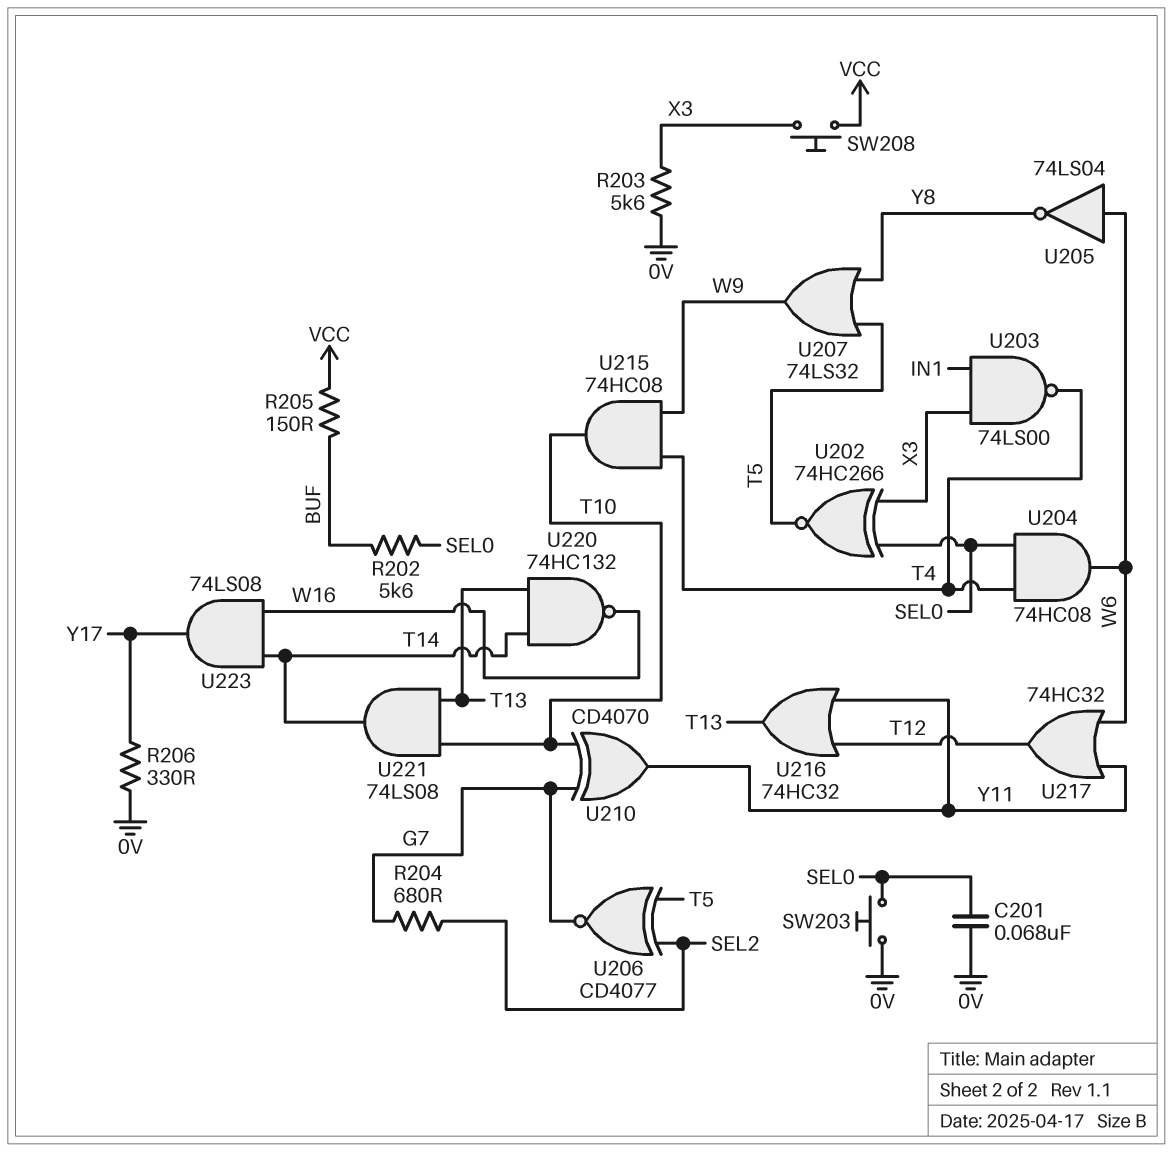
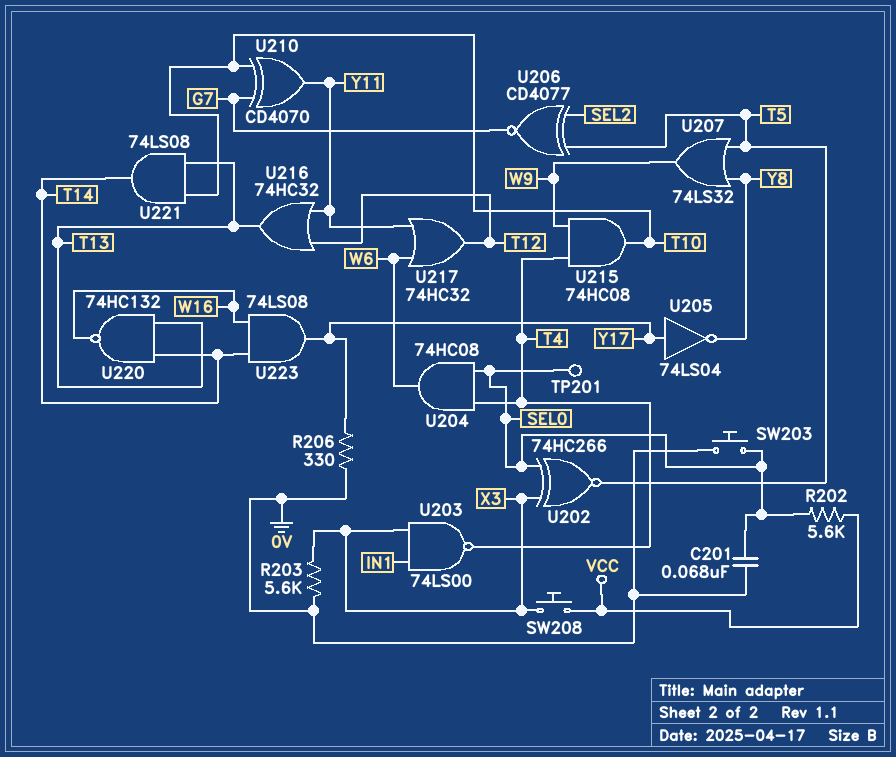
R202: 5.6k (BUF, SEL0) -> 5.6k (SEL0, VCC)
R204: 680 (G7, SEL2) -> none
R205: 150 (BUF, VCC) -> none
TP201: none -> test point (SEL0)
U205: NOT 74LS04 (in W6, out Y8) -> NOT 74LS04 (in Y17, out Y8)

